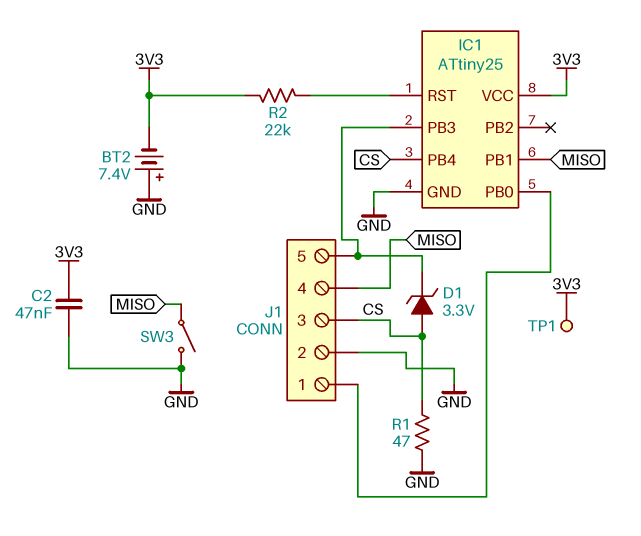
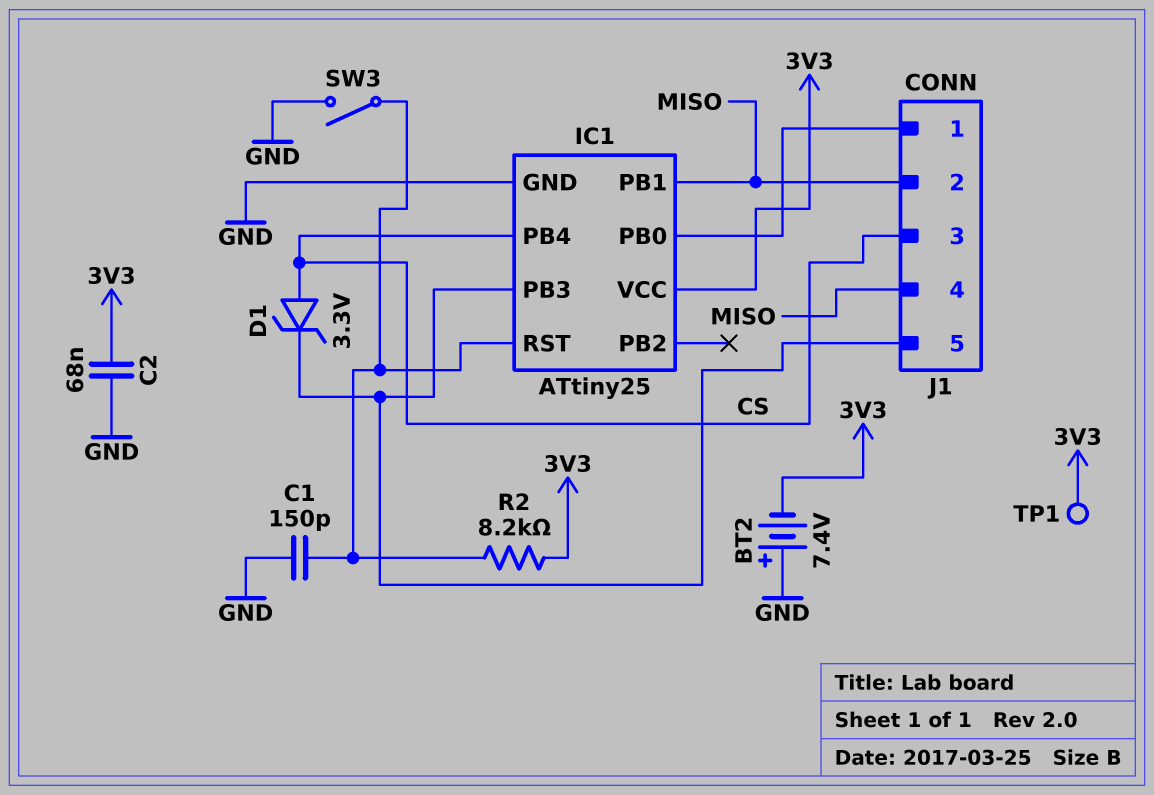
C1: none -> 150pF (GND, IC1/RST)
C2: 47nF (3V3, GND) -> 68nF (3V3, GND)
J1 pin 2: GND -> MISO
R1: 47 (CS, GND) -> none
R2: 22k (3V3, IC1/RST) -> 8.2k (3V3, IC1/RST)
SW3: switch (GND, MISO) -> switch (GND, IC1/RST)

